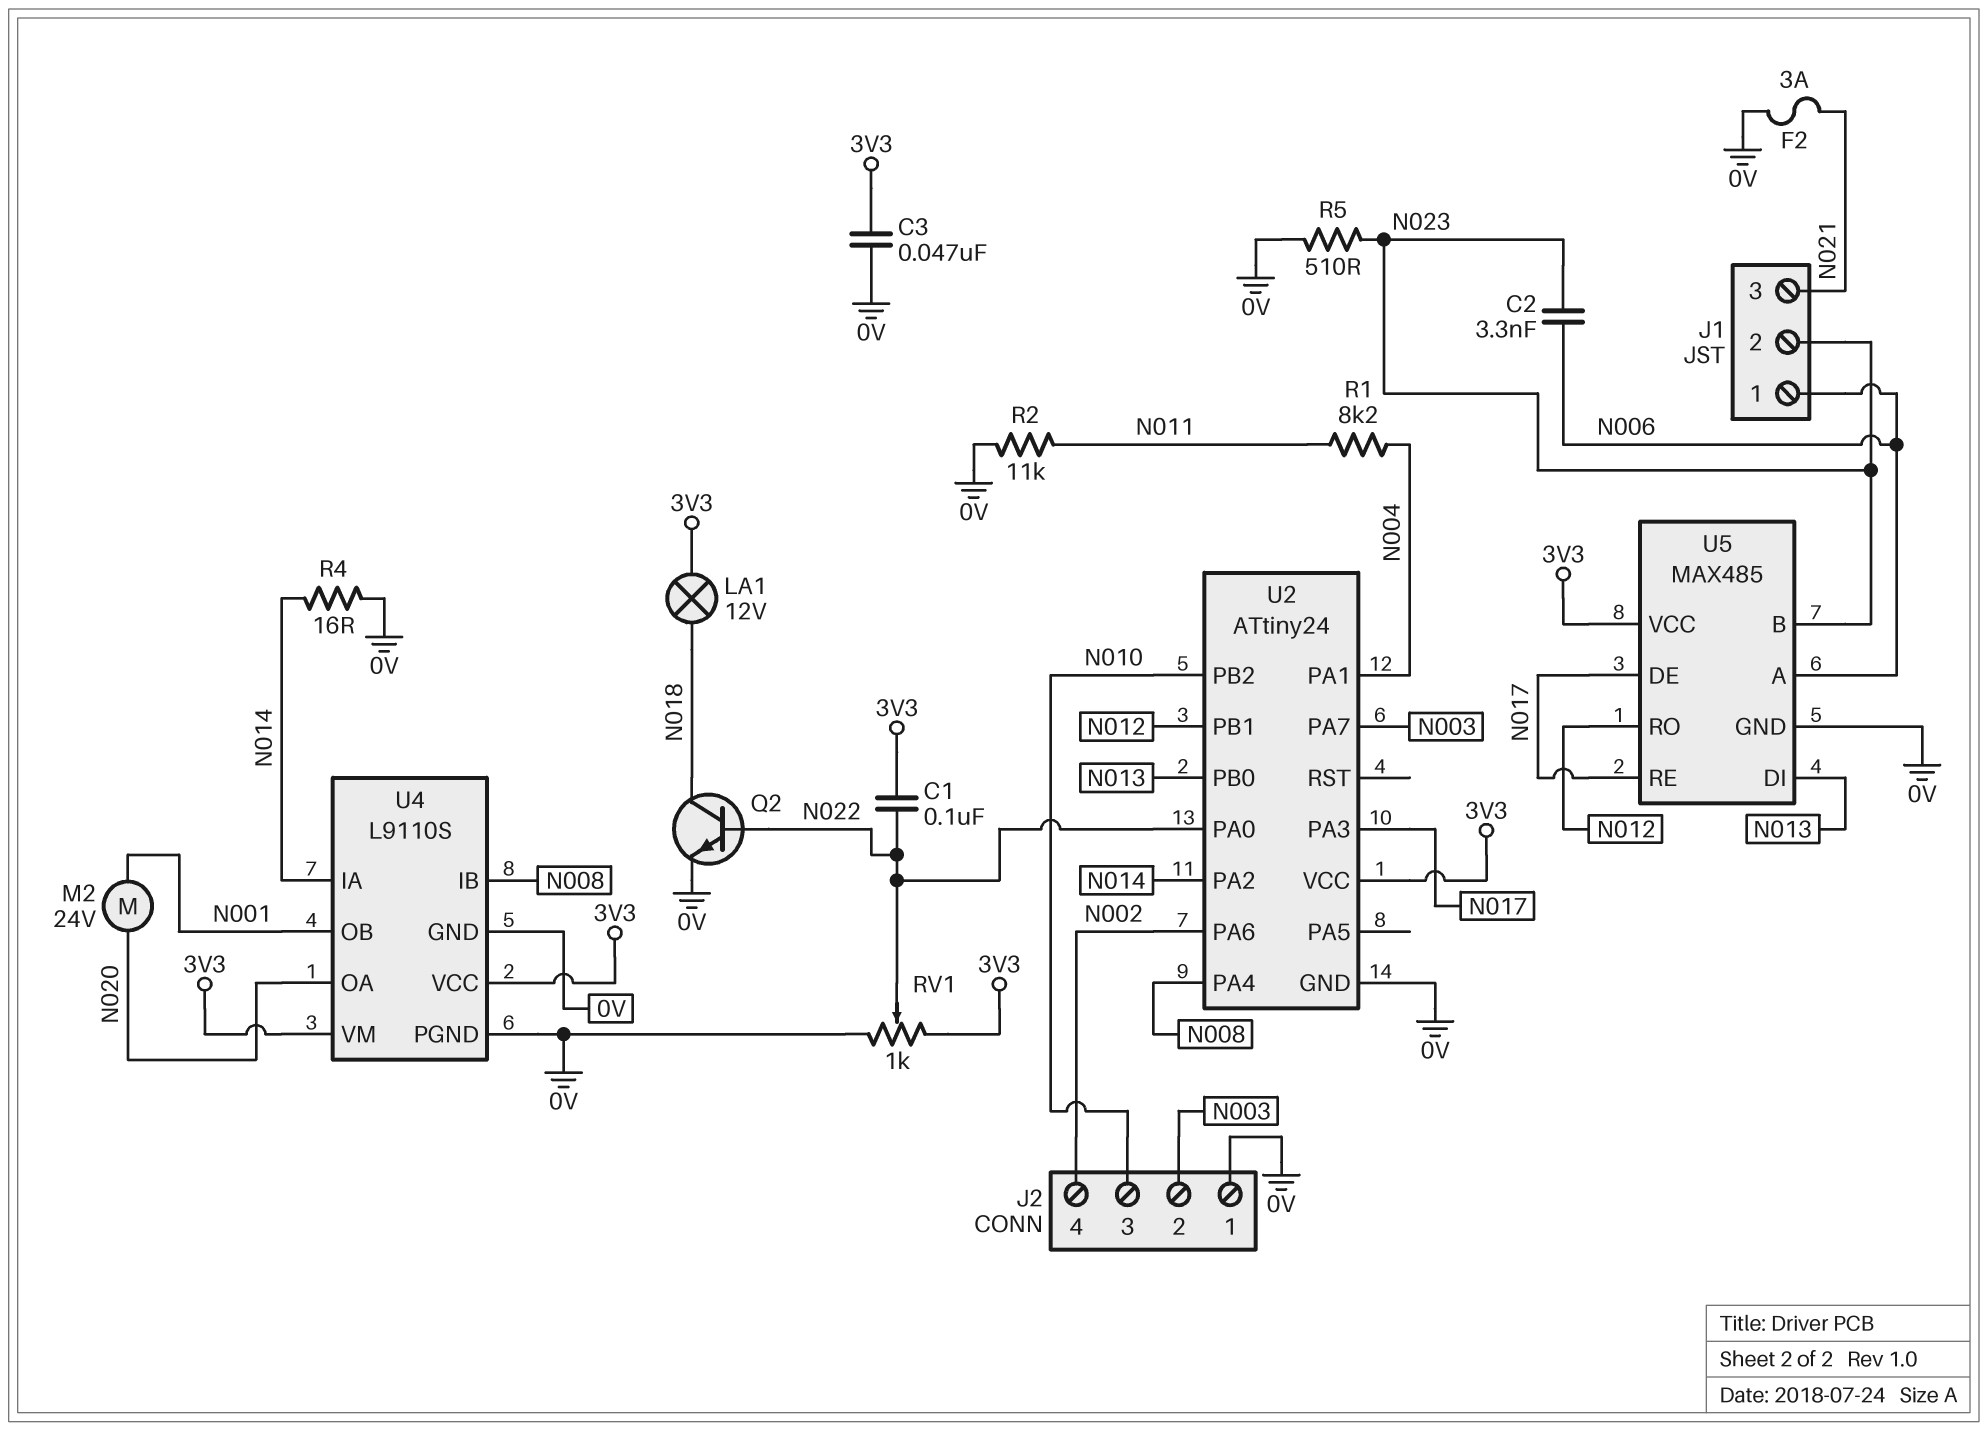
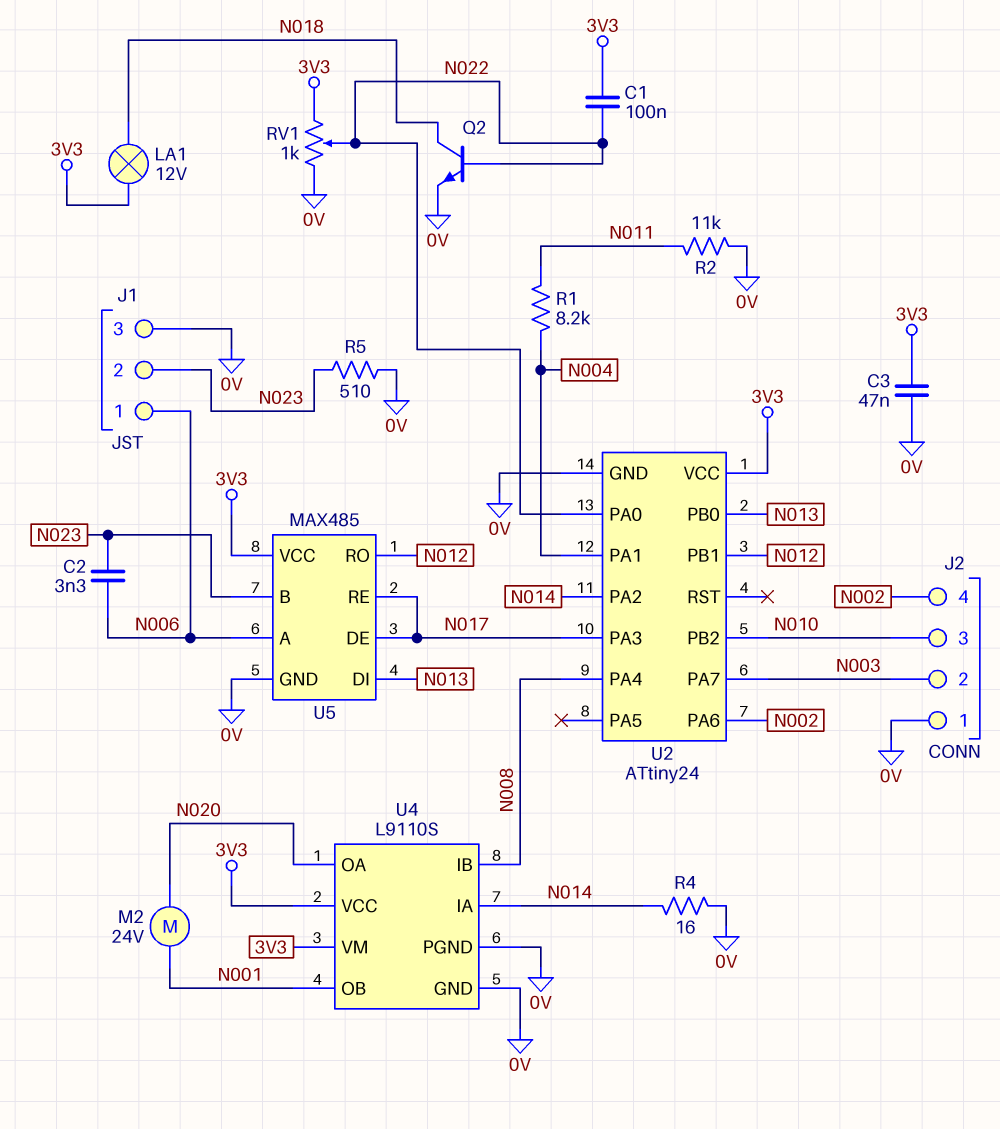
F2: 3A (0V, N021) -> none
J1 pin 3: N021 -> 0V

